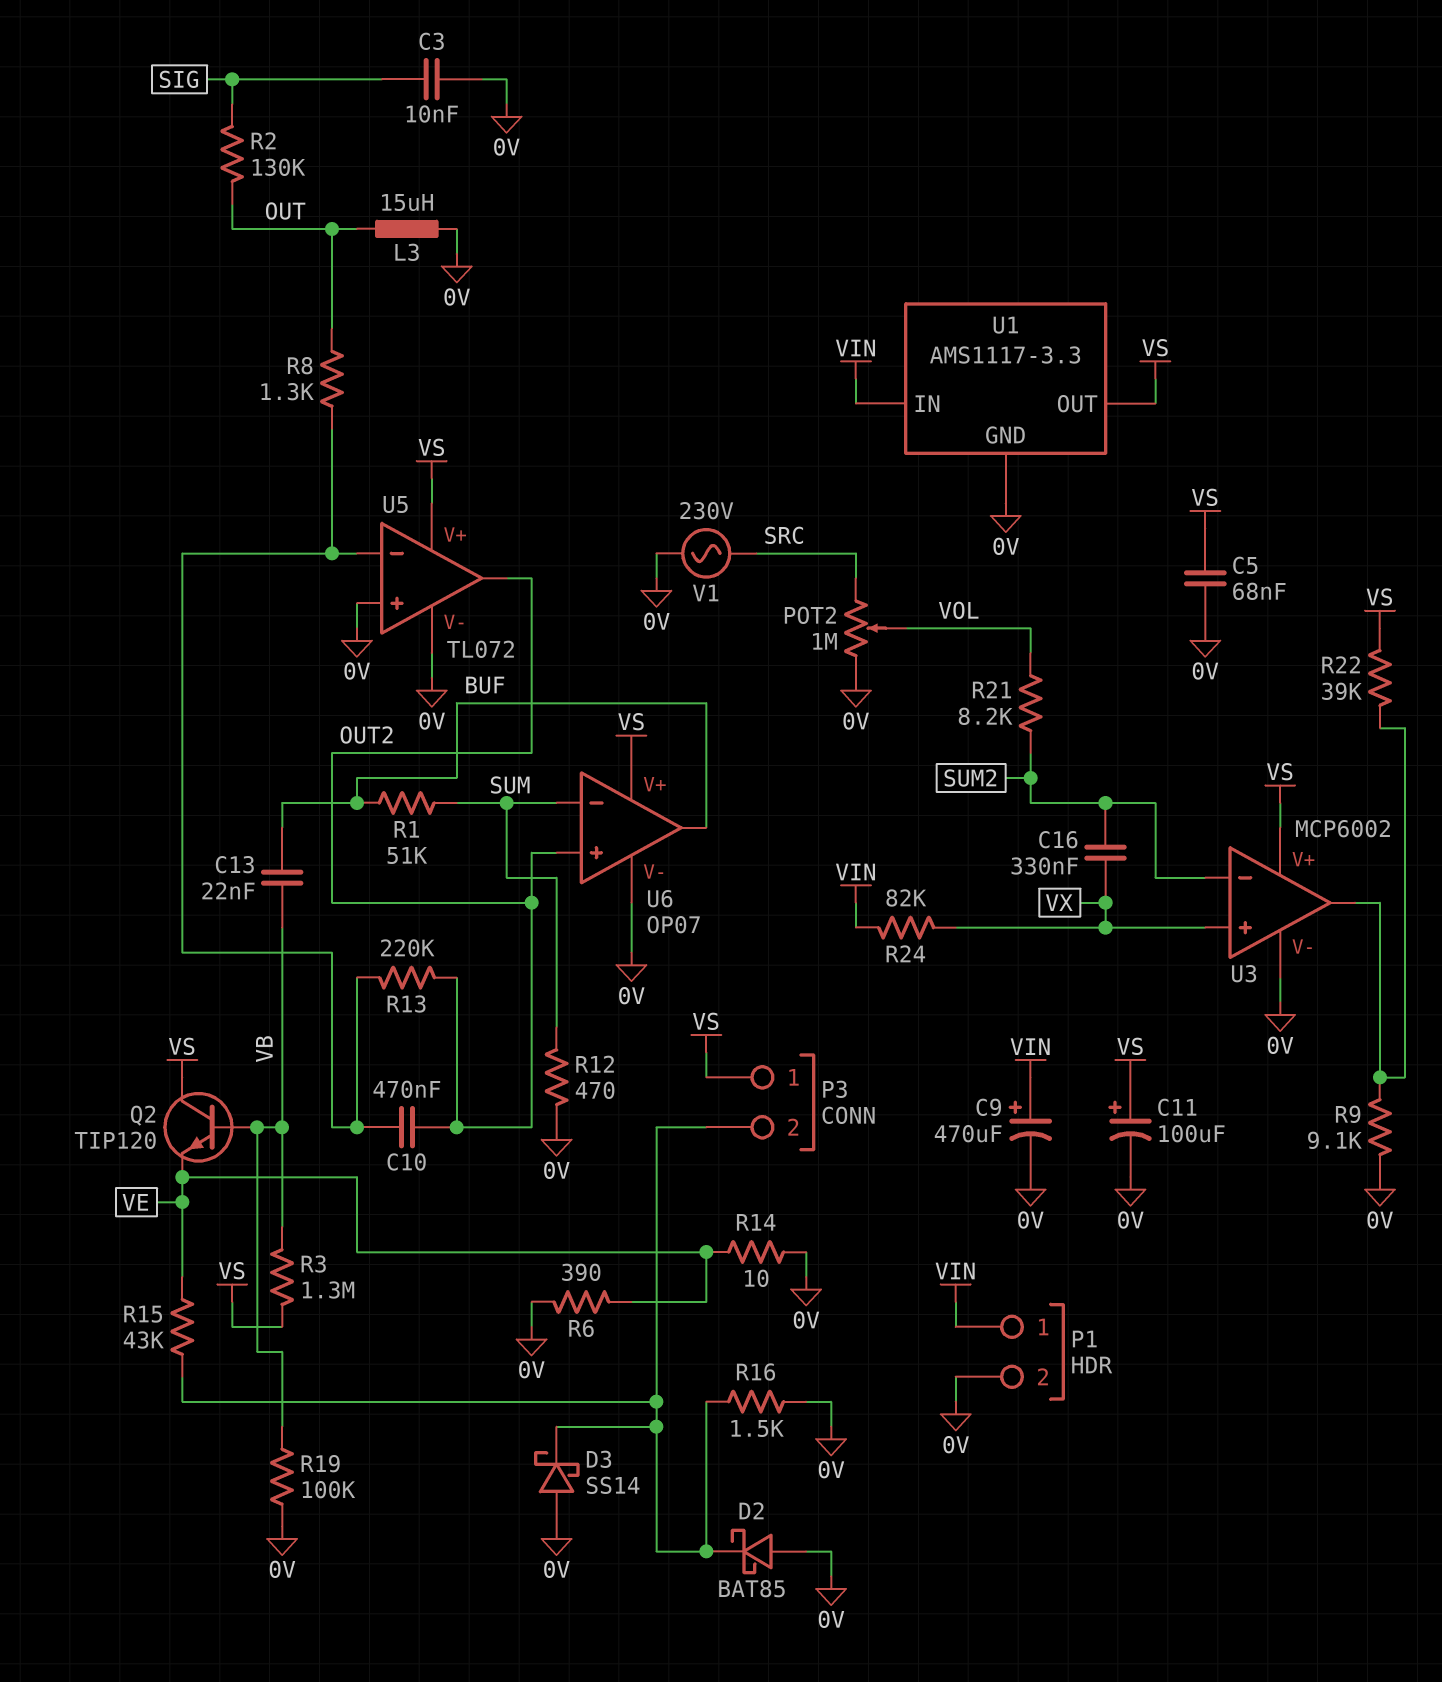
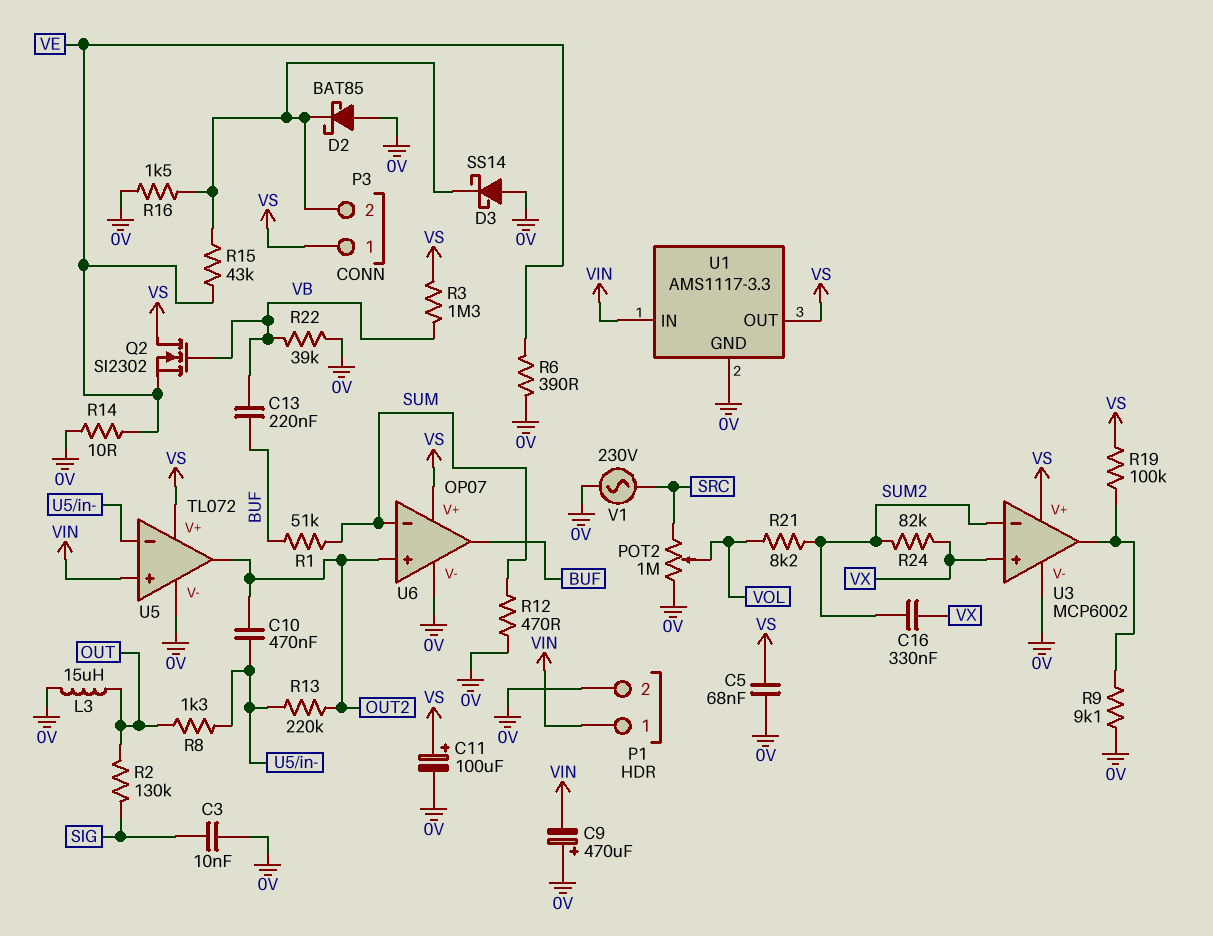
C9: 470uF (plus VIN, minus 0V) -> 470uF (plus 0V, minus VIN)
C13: 22nF (BUF, VB) -> 220nF (BUF, VB)
Q2: NPN TIP120 (B VB, C VS, E VE) -> NMOS SI2302 (G VB, D VS, S VE)
R19: 100k (0V, VB) -> 100k (U3/out, VS)
R22: 39k (U3/out, VS) -> 39k (0V, VB)
R24: 82k (VIN, VX) -> 82k (SUM2, VX)
U5 pin in+: 0V -> VIN

